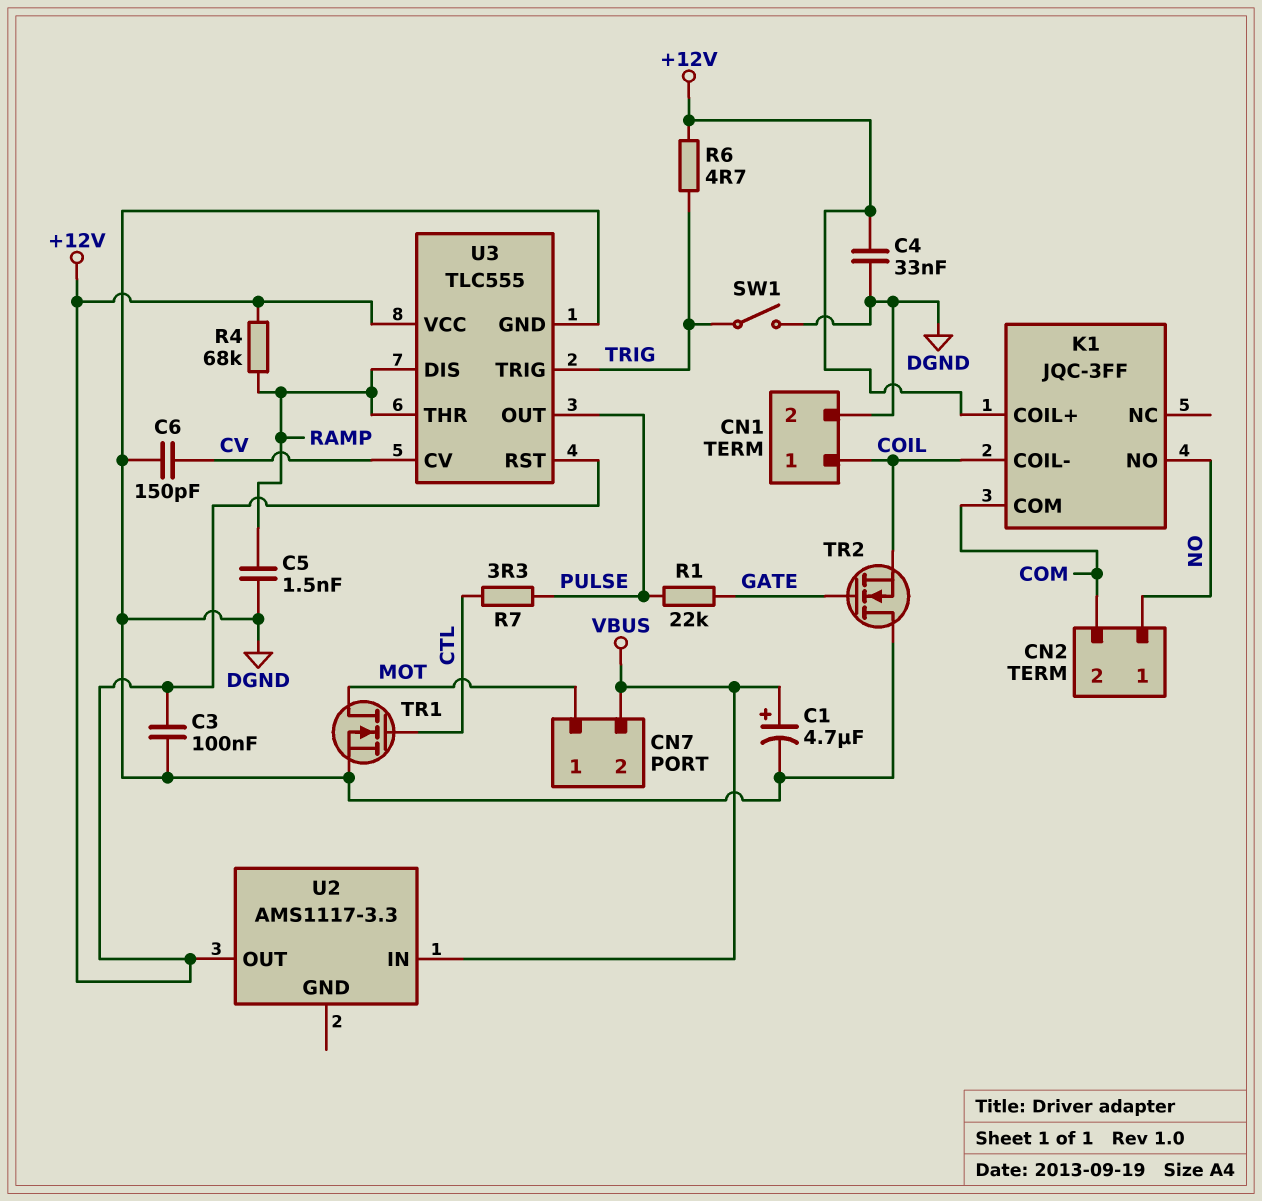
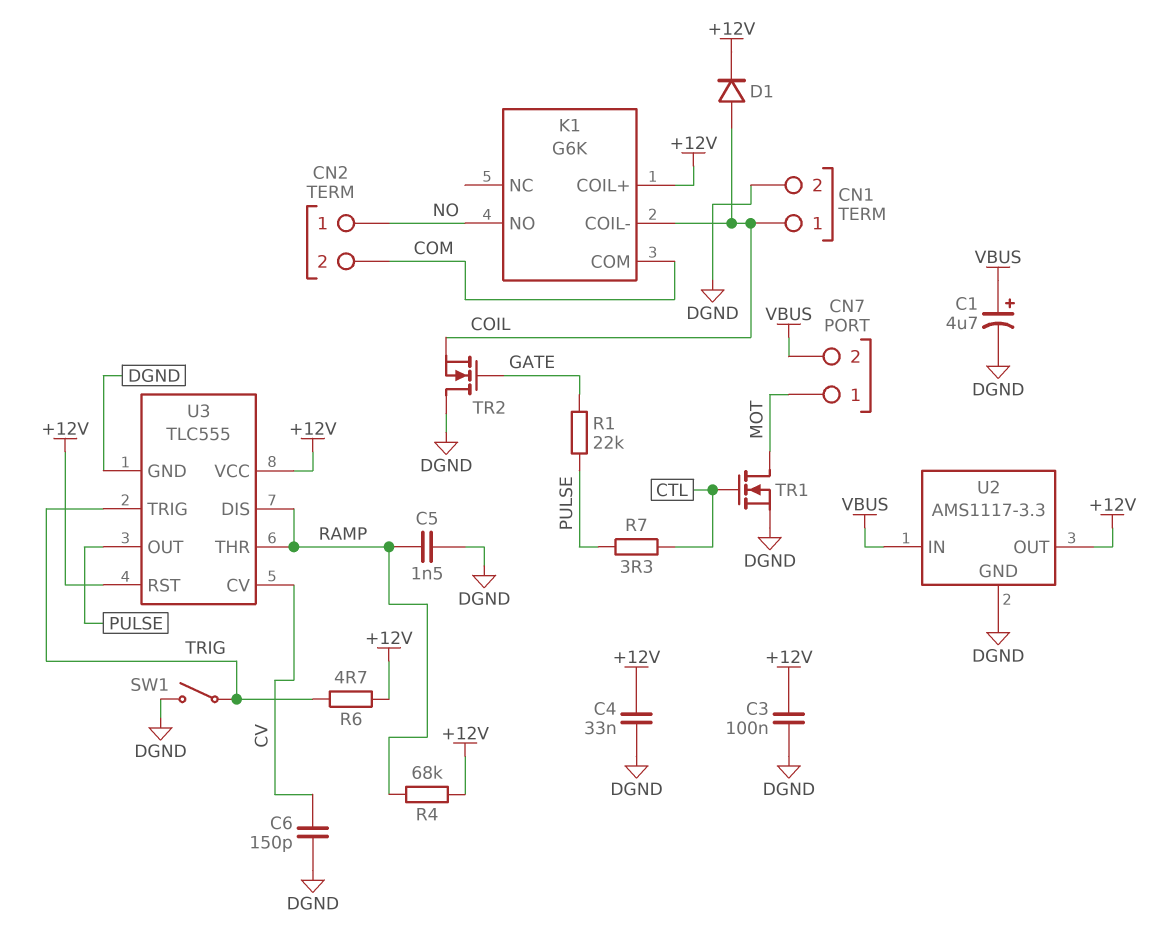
D1: none -> diode (A COIL, K +12V)
K1: JQC-3FF -> G6K
U2 pin GND: none -> DGND

